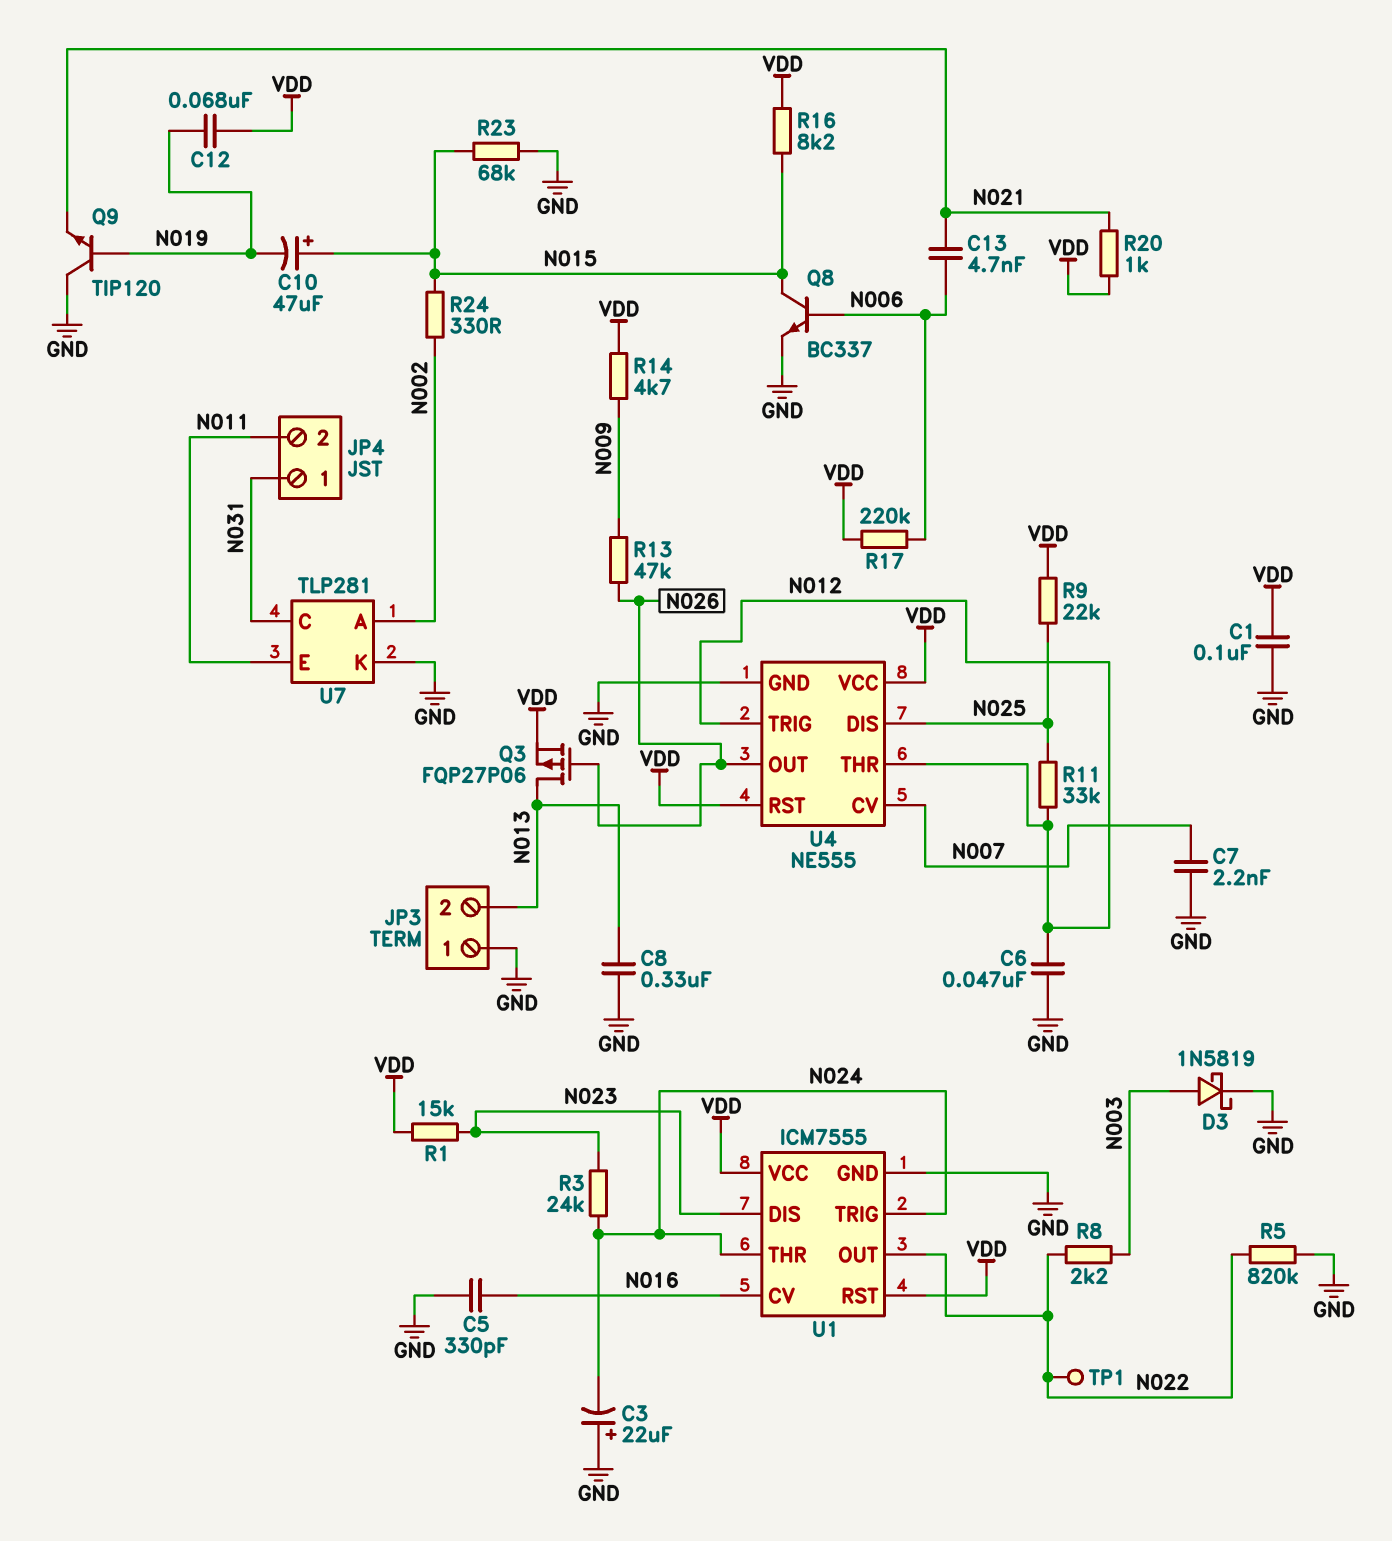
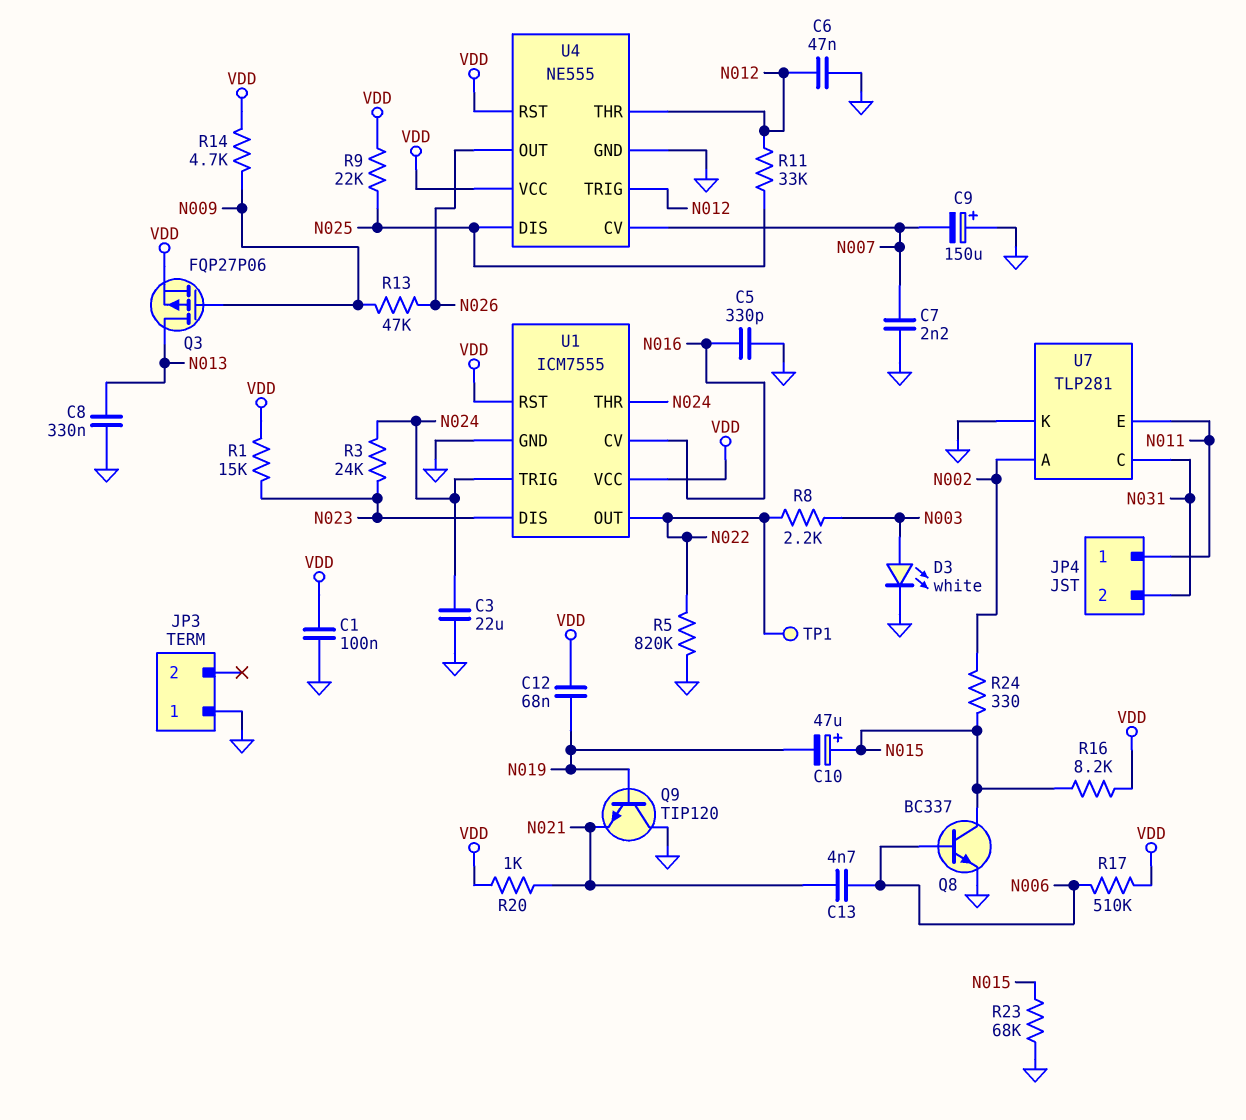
C3: 22uF (plus GND, minus N024) -> 22uF (GND, N024)
C9: none -> 150uF (plus GND, minus N007)
D3: schottky 1N5819 (A N003, K GND) -> LED white (A N003, K GND)
JP3 pin 2: N013 -> none
JP4 pin 1: N031 -> N011
JP4 pin 2: N011 -> N031
Q3: PMOS FQP27P06 (G N026, D N013, S VDD) -> PMOS FQP27P06 (G N009, D N013, S VDD)
R17: 220k (N006, VDD) -> 510k (N006, VDD)

